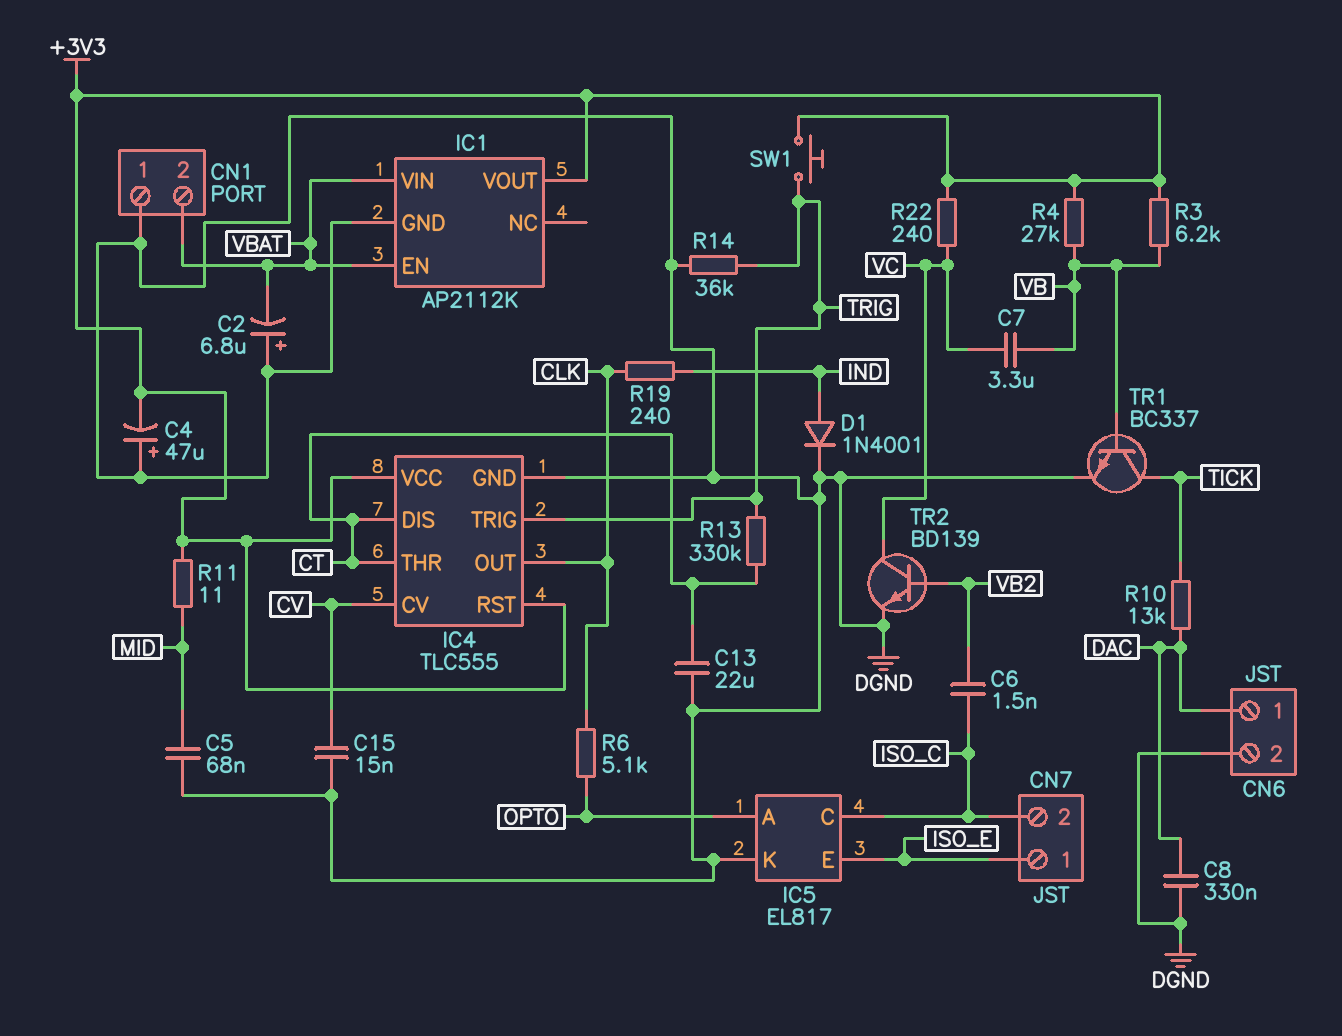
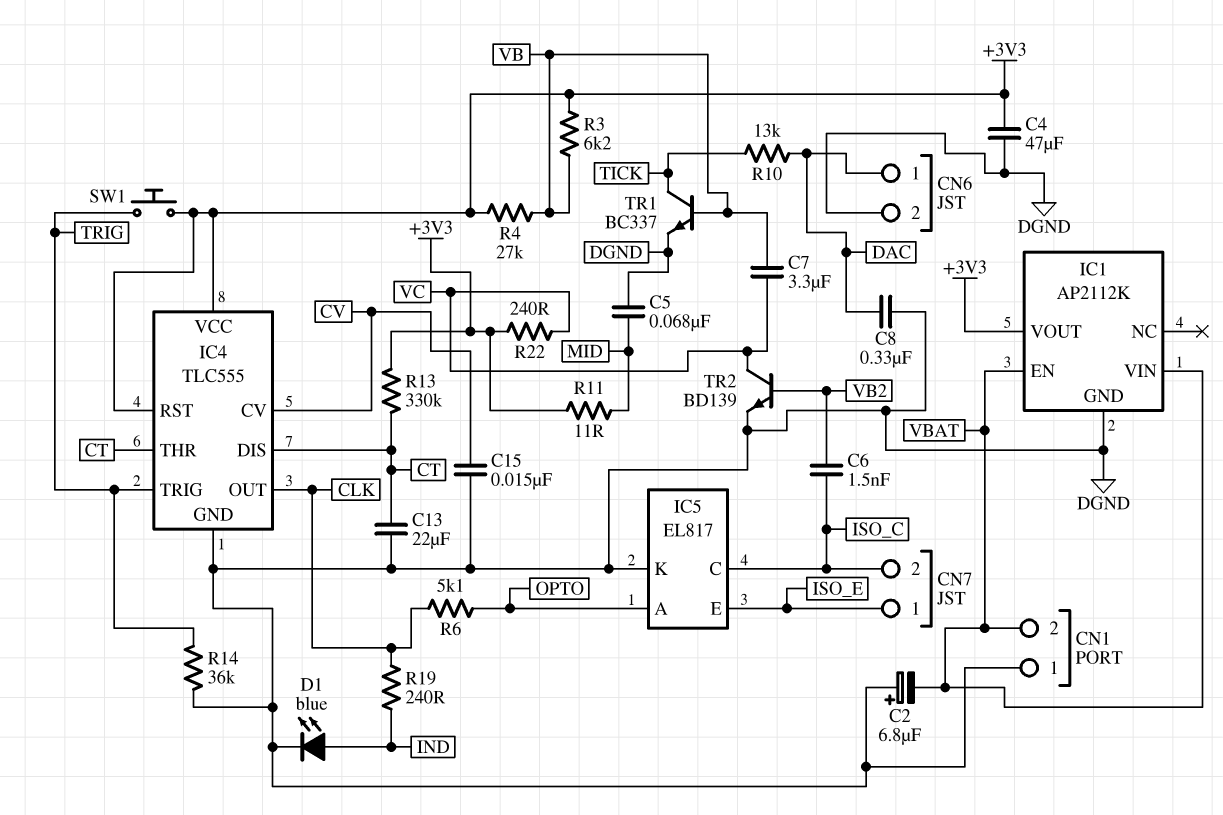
C4: 47uF (plus DGND, minus +3V3) -> 47uF (+3V3, DGND)
D1: diode 1N4001 (A IND, K DGND) -> LED blue (A IND, K DGND)
R13: 330k (CT, TRIG) -> 330k (+3V3, CT)

